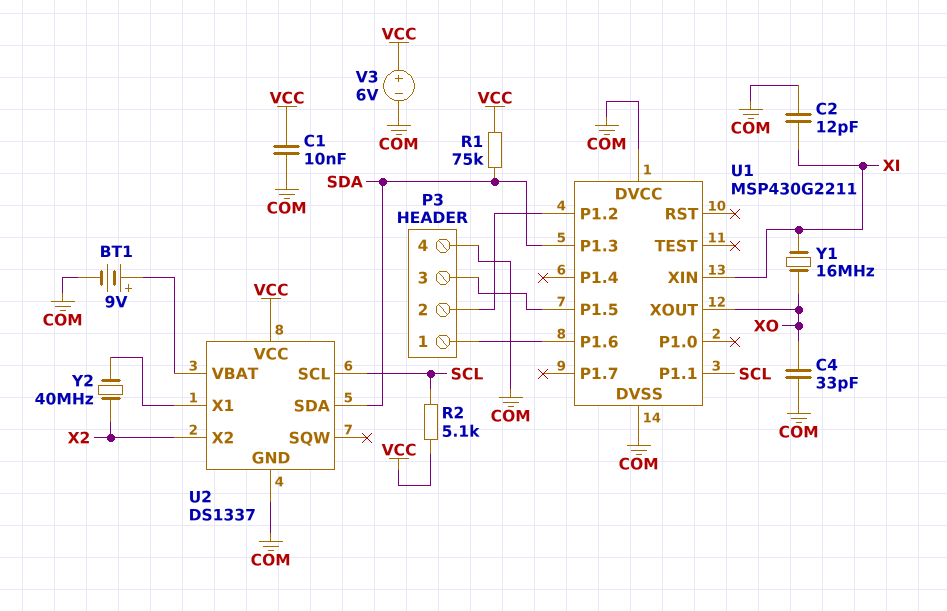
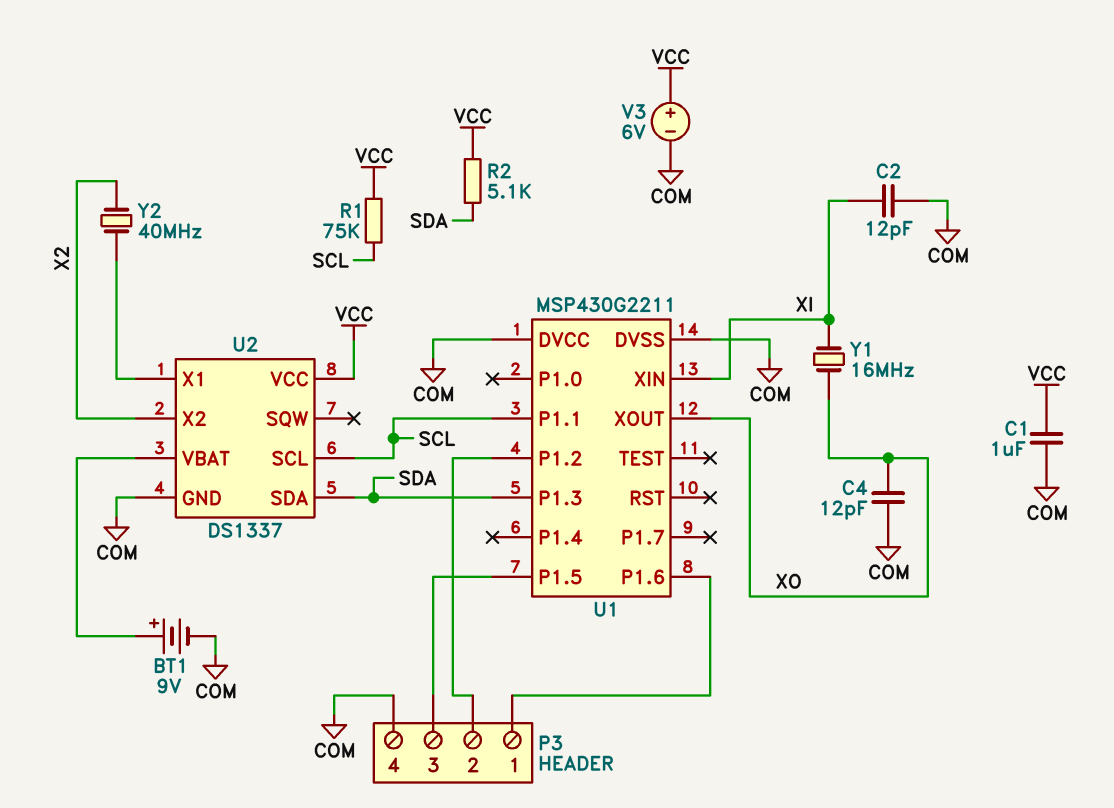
C1: 10nF (COM, VCC) -> 1uF (COM, VCC)
C4: 33pF (COM, XO) -> 12pF (COM, XO)
R1: 75k (SDA, VCC) -> 75k (SCL, VCC)
R2: 5.1k (SCL, VCC) -> 5.1k (SDA, VCC)

